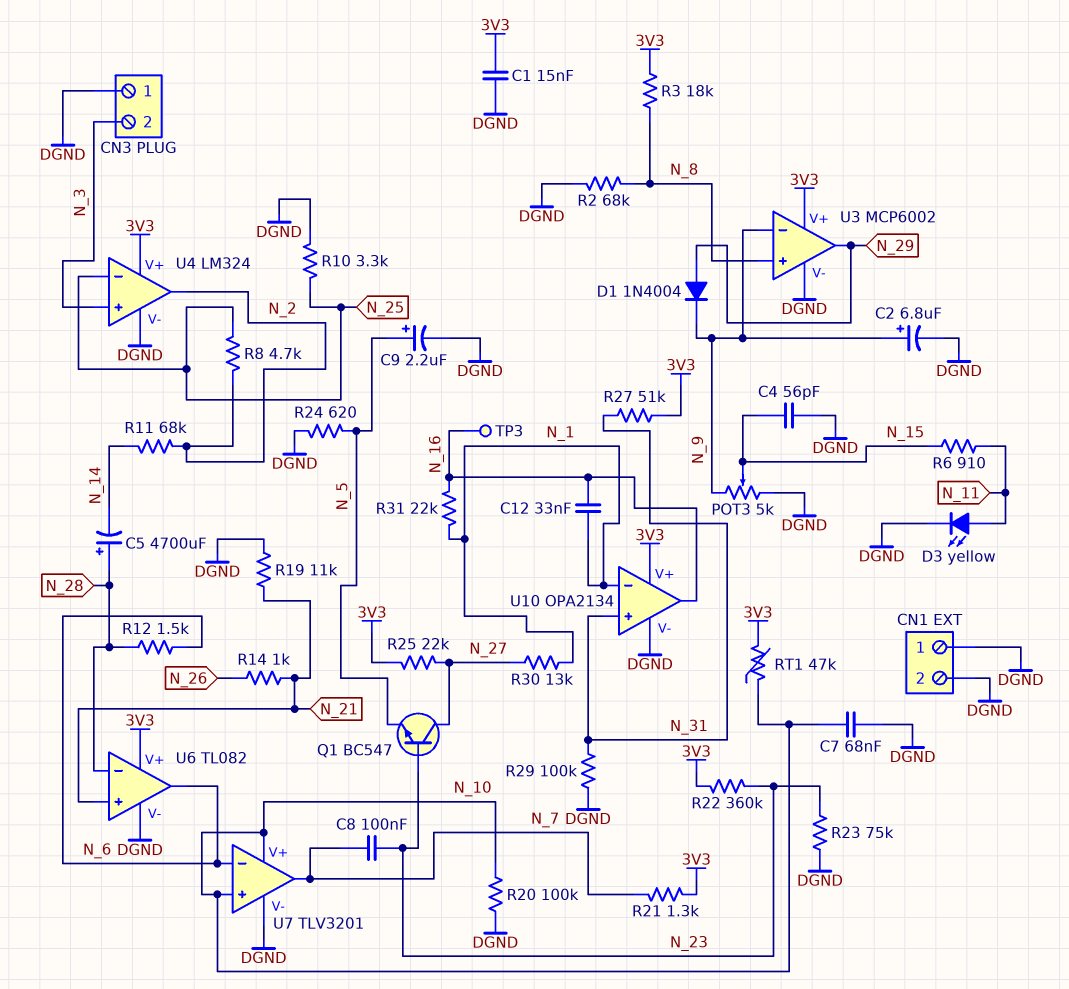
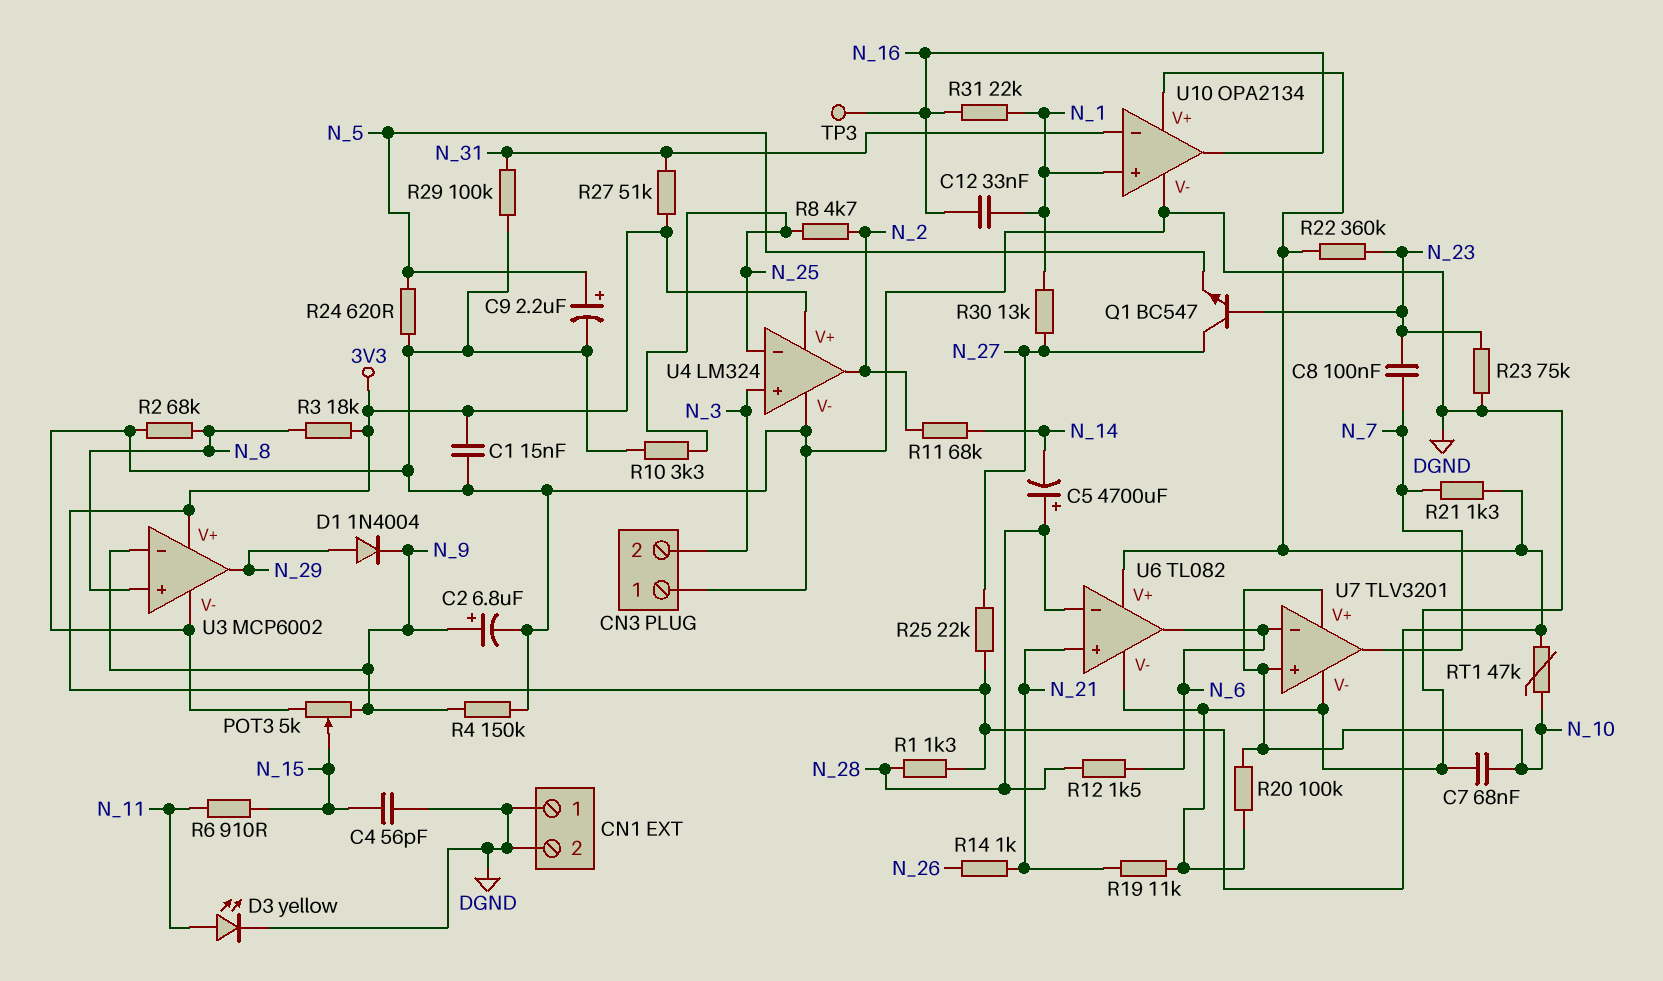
R1: none -> 1.3k (3V3, N_28)
R4: none -> 150k (DGND, N_9)
U10 pin in+: N_31 -> N_1
U10 pin in-: N_1 -> N_31

